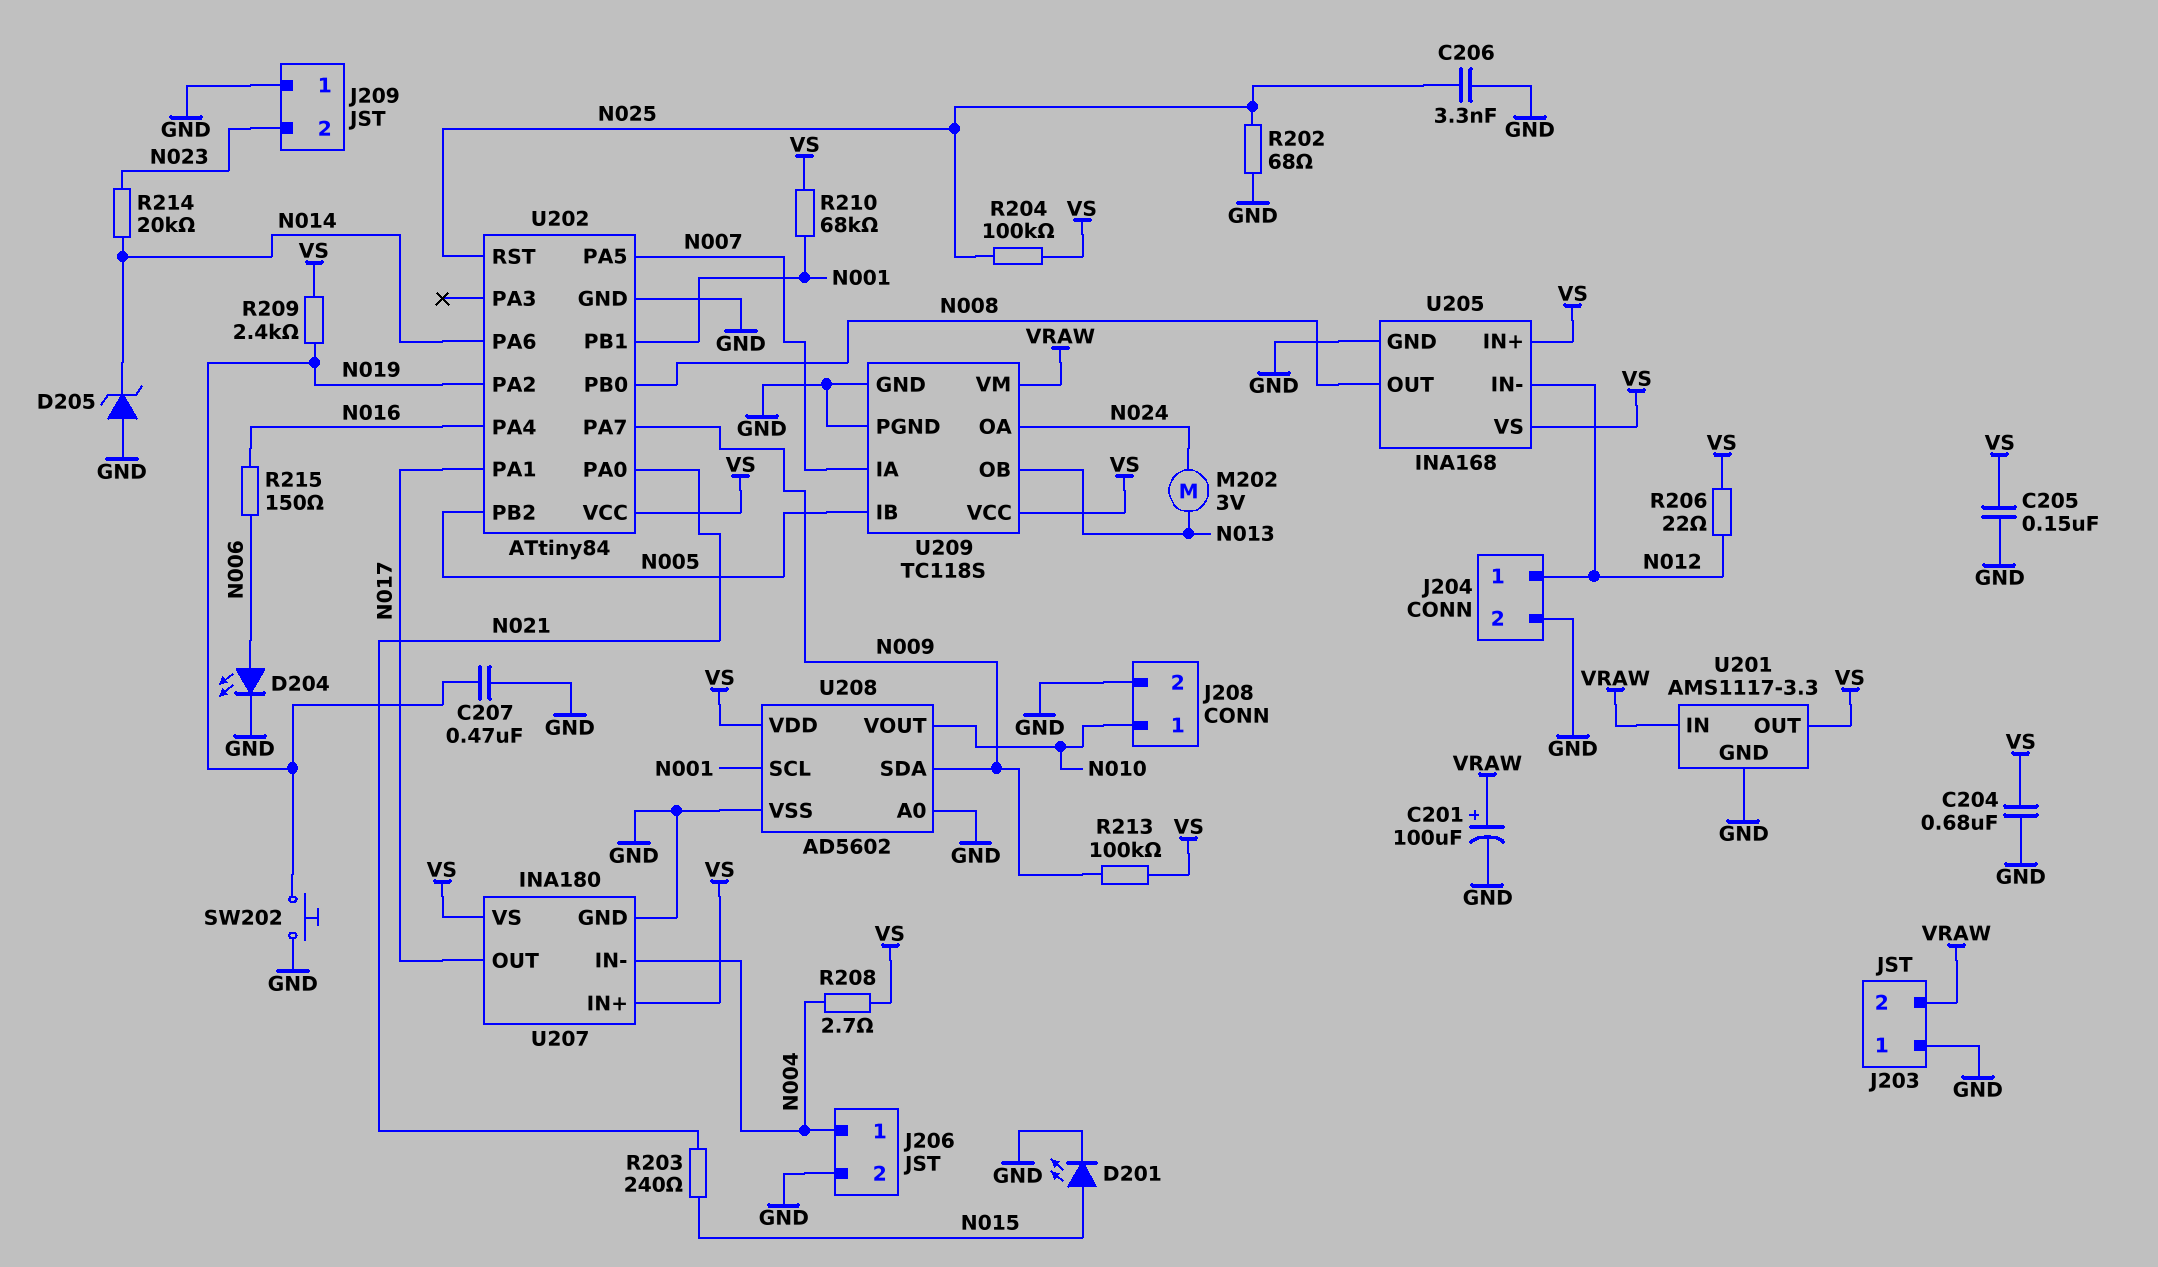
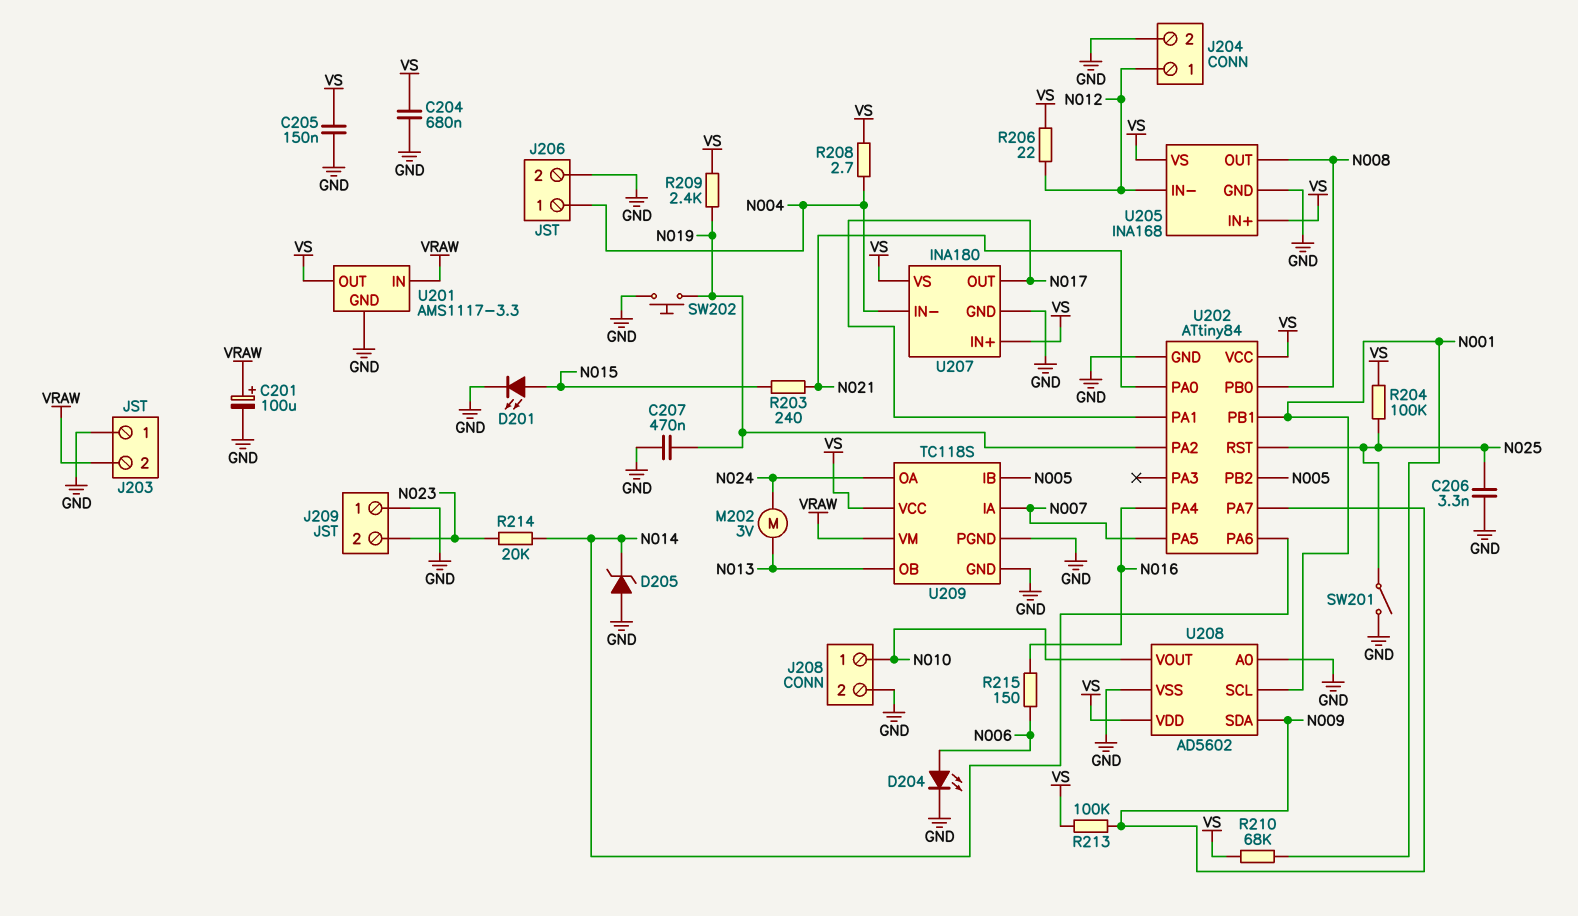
R202: 68 (GND, N025) -> none
SW201: none -> switch (GND, N025)

